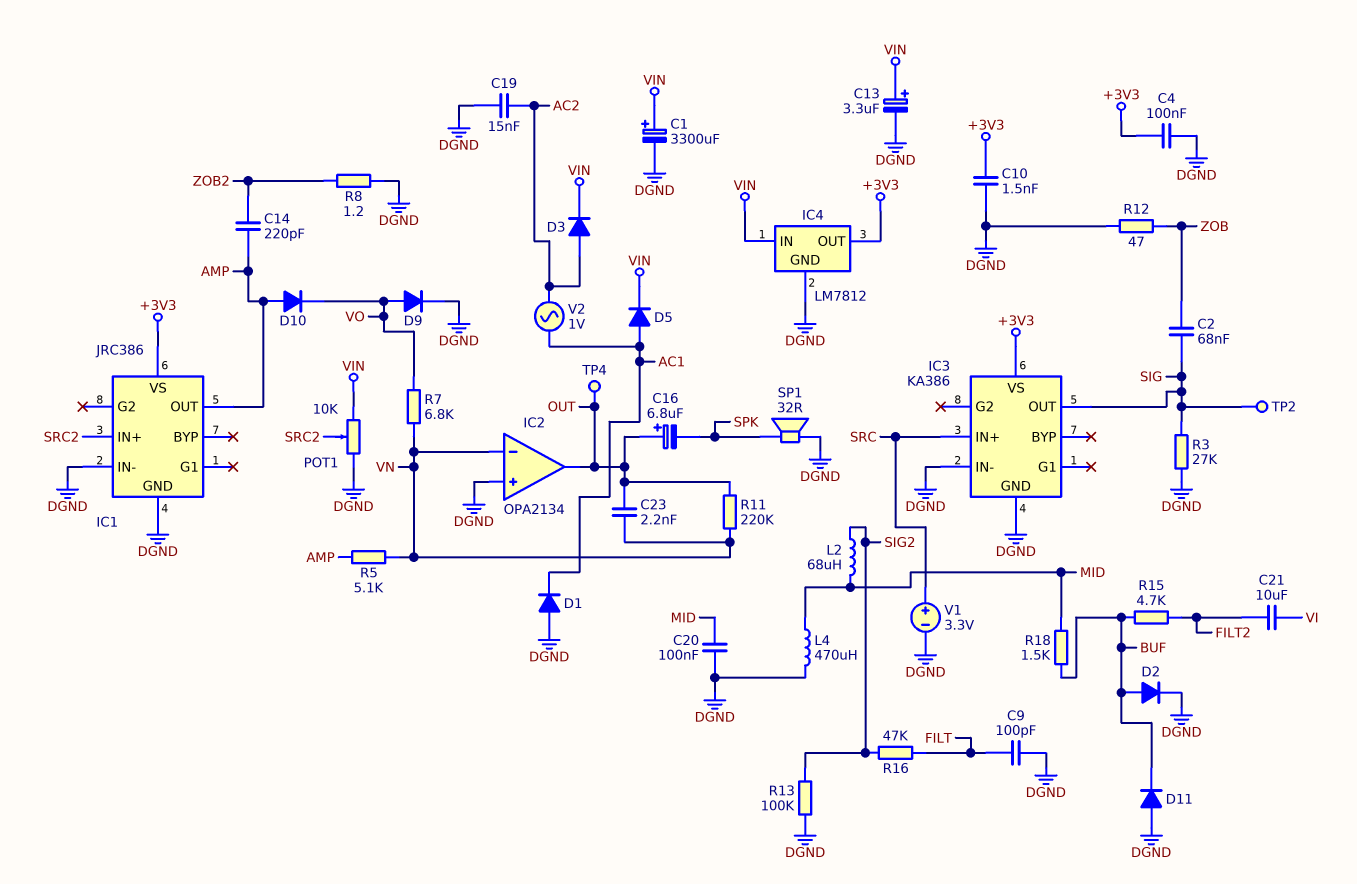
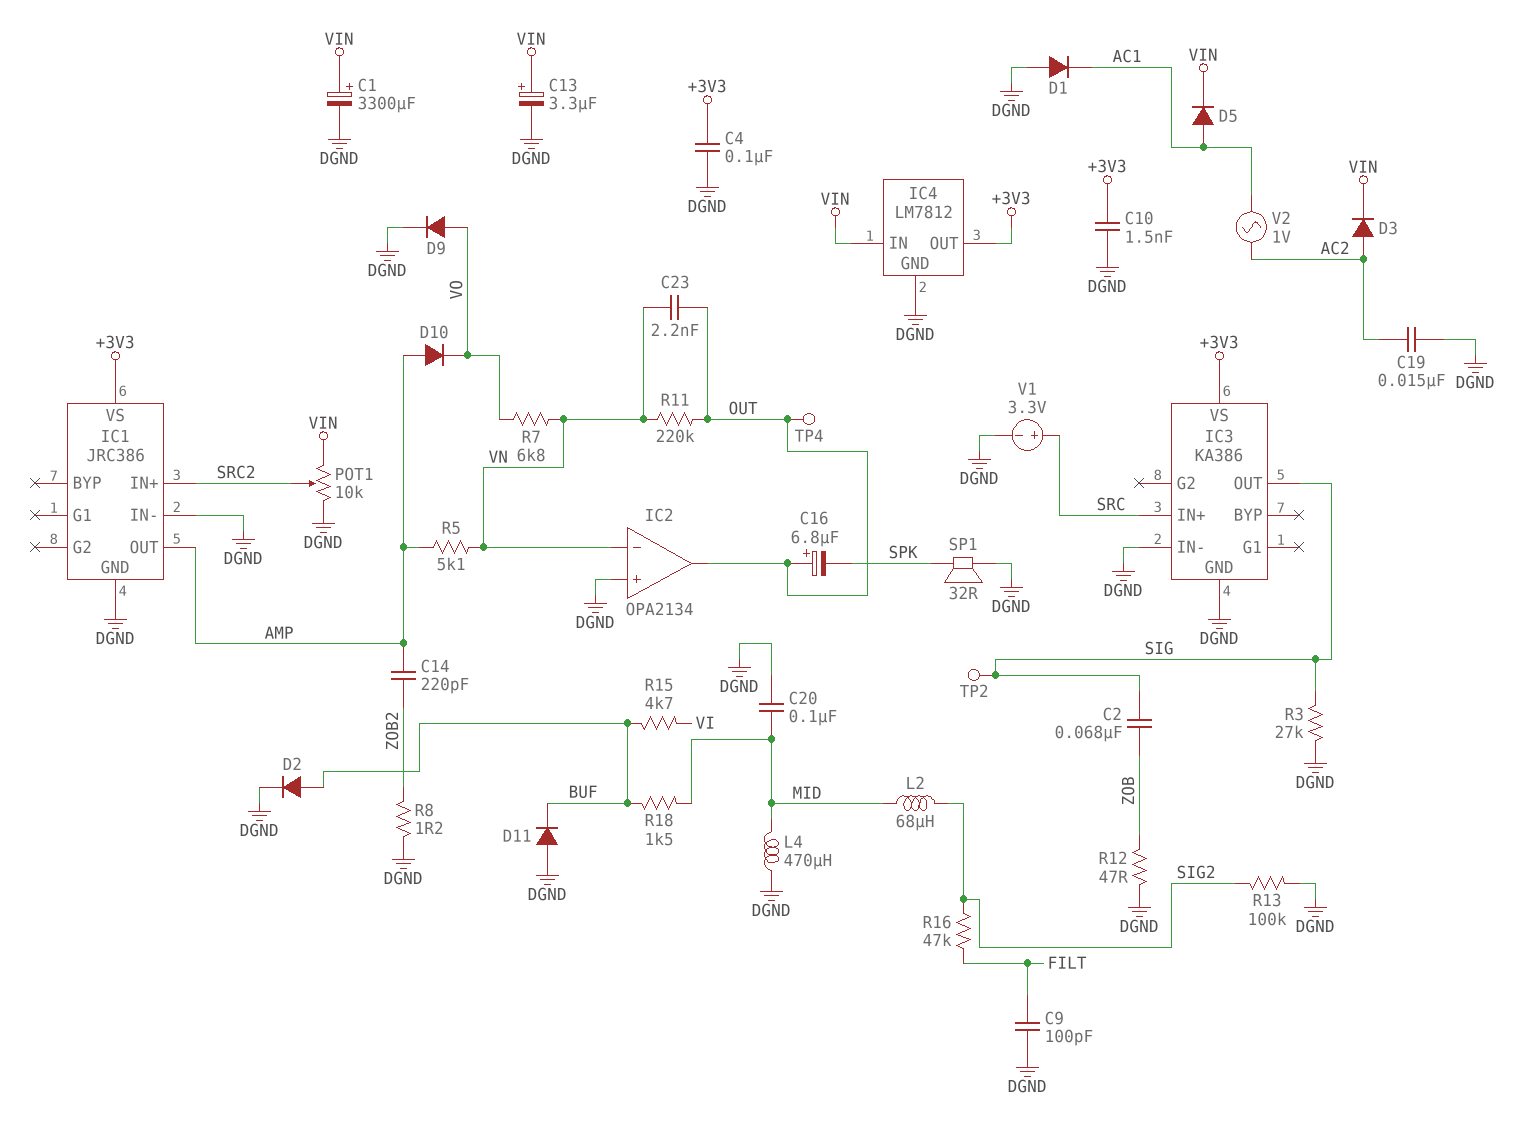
C21: 10uF (FILT2, VI) -> none
R15: 4.7k (BUF, FILT2) -> 4.7k (BUF, VI)

